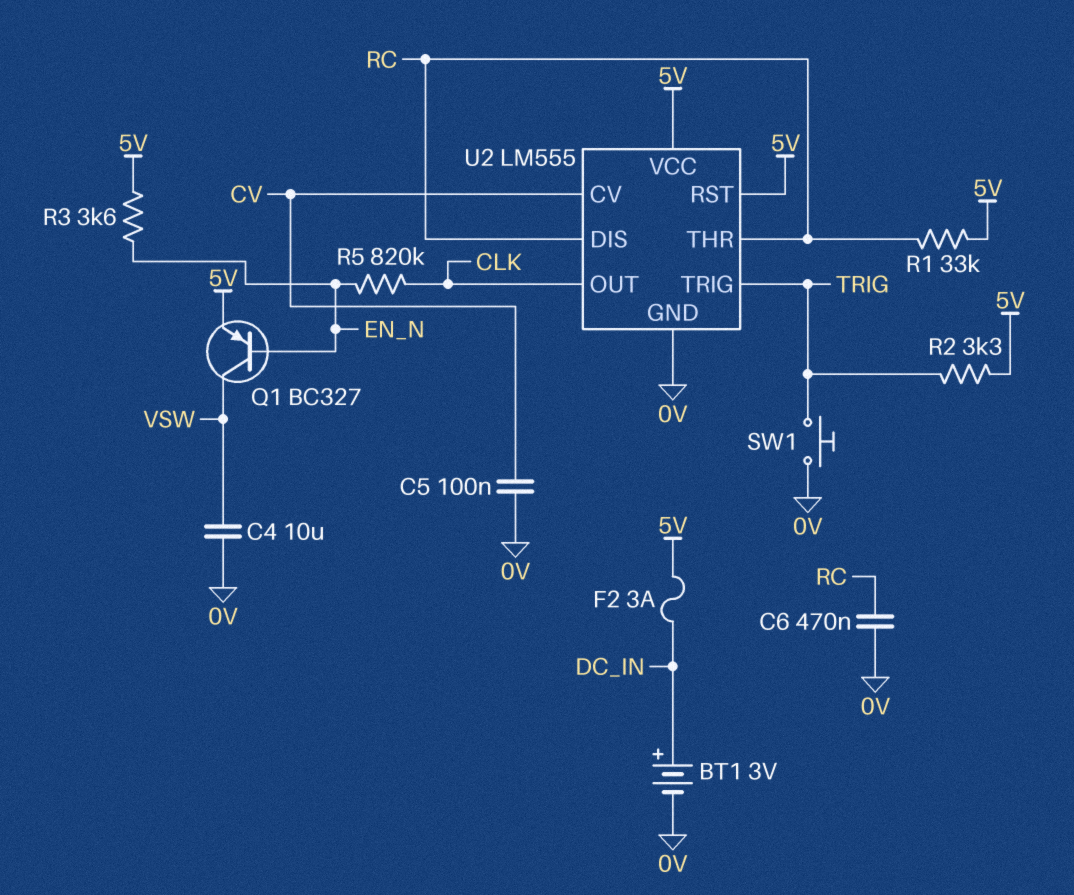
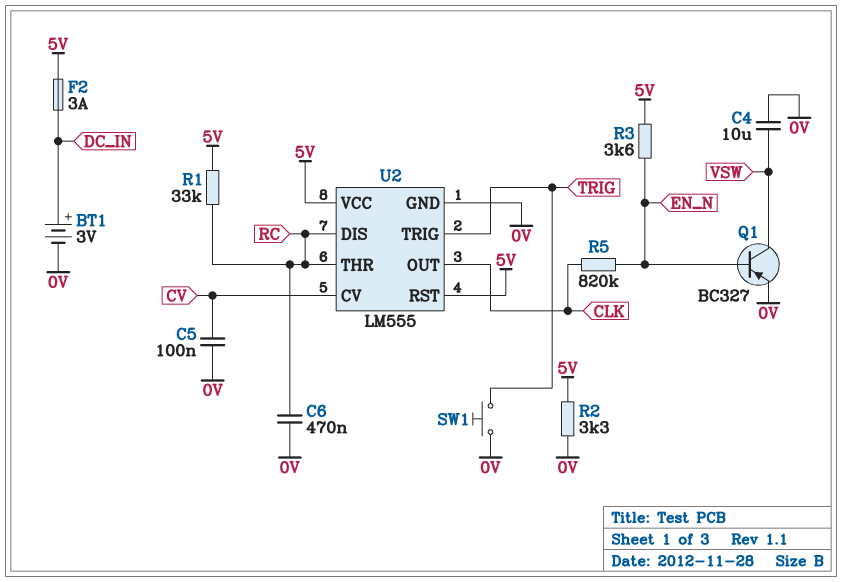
Q1: PNP BC327 (B EN_N, C VSW, E 5V) -> PNP BC327 (B EN_N, C VSW, E 0V)
R2: 3.3k (5V, TRIG) -> 3.3k (0V, 5V)

